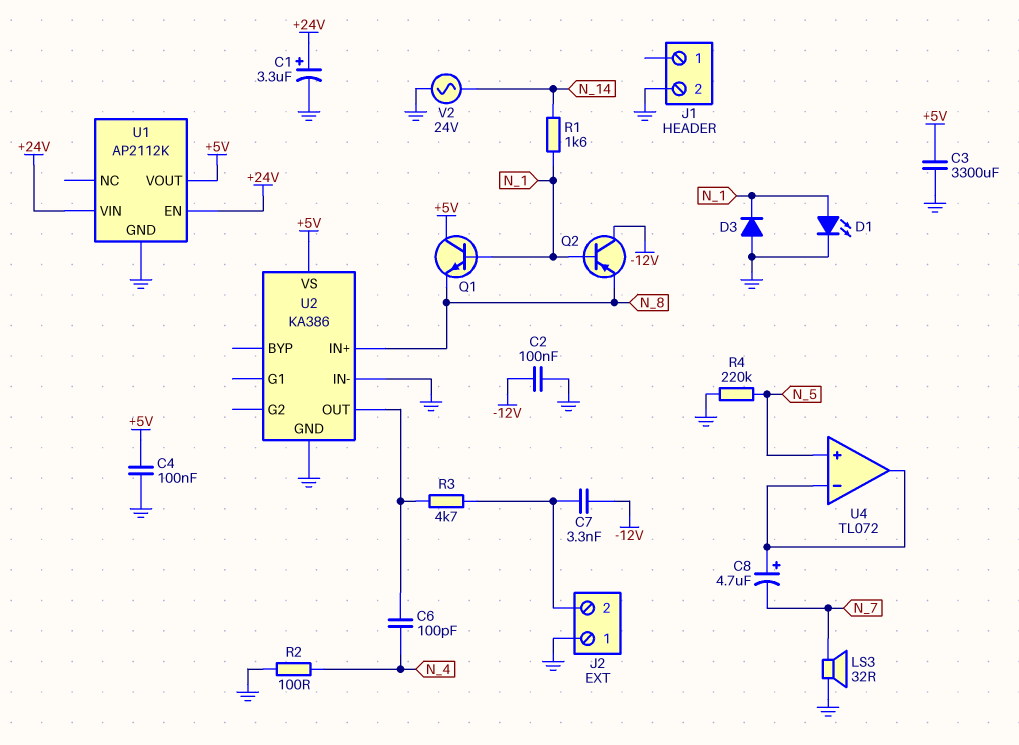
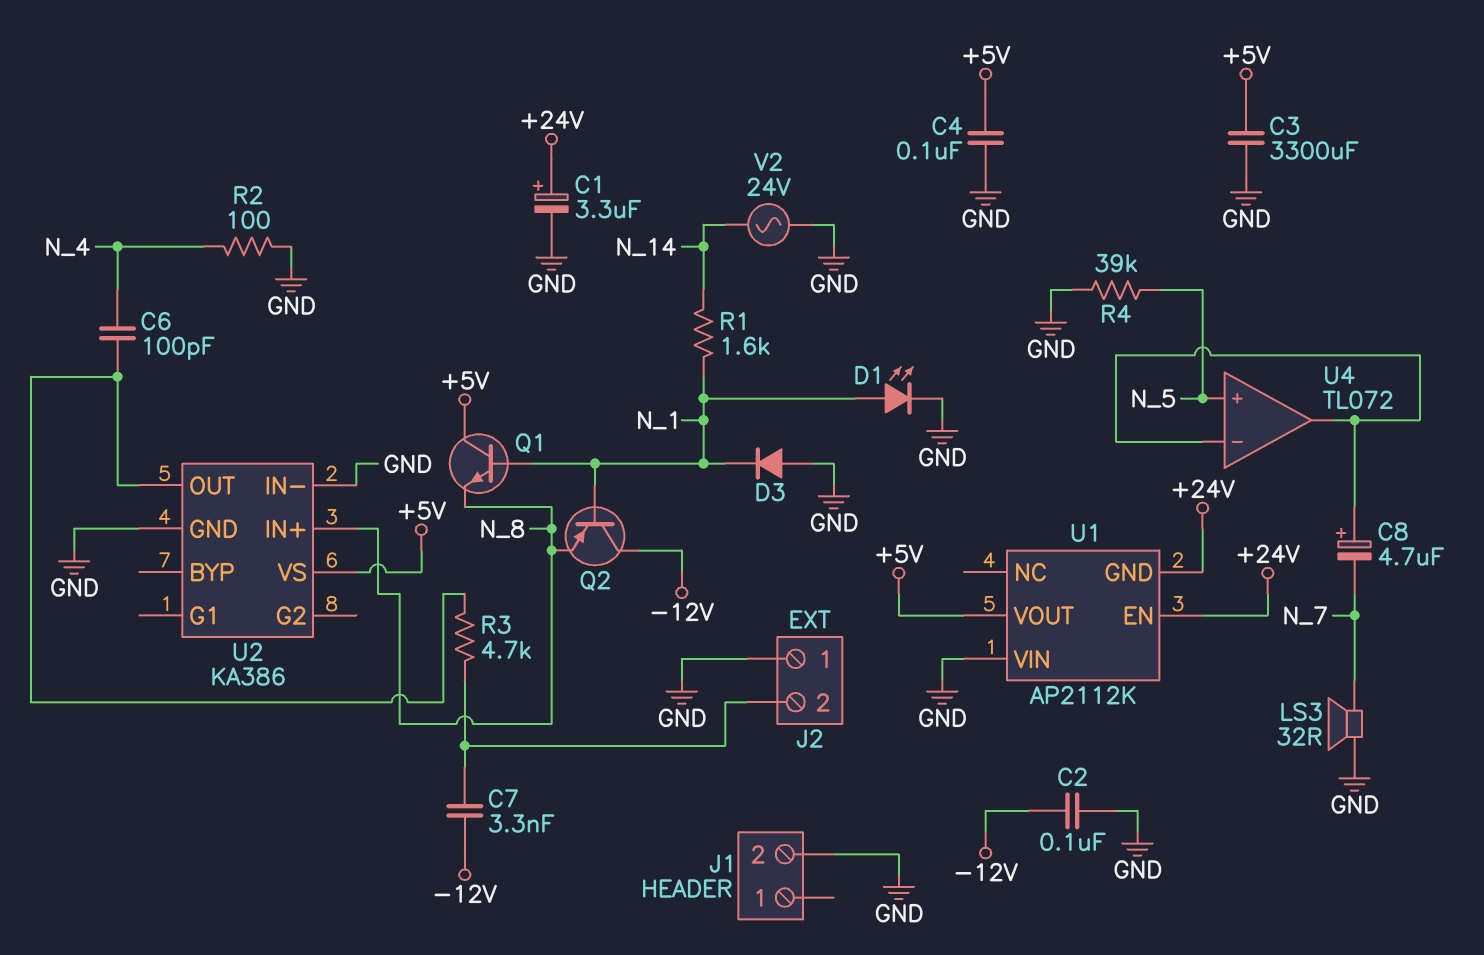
R4: 220k (GND, N_5) -> 39k (GND, N_5)
U1 pin GND: GND -> +24V
U1 pin VIN: +24V -> GND

